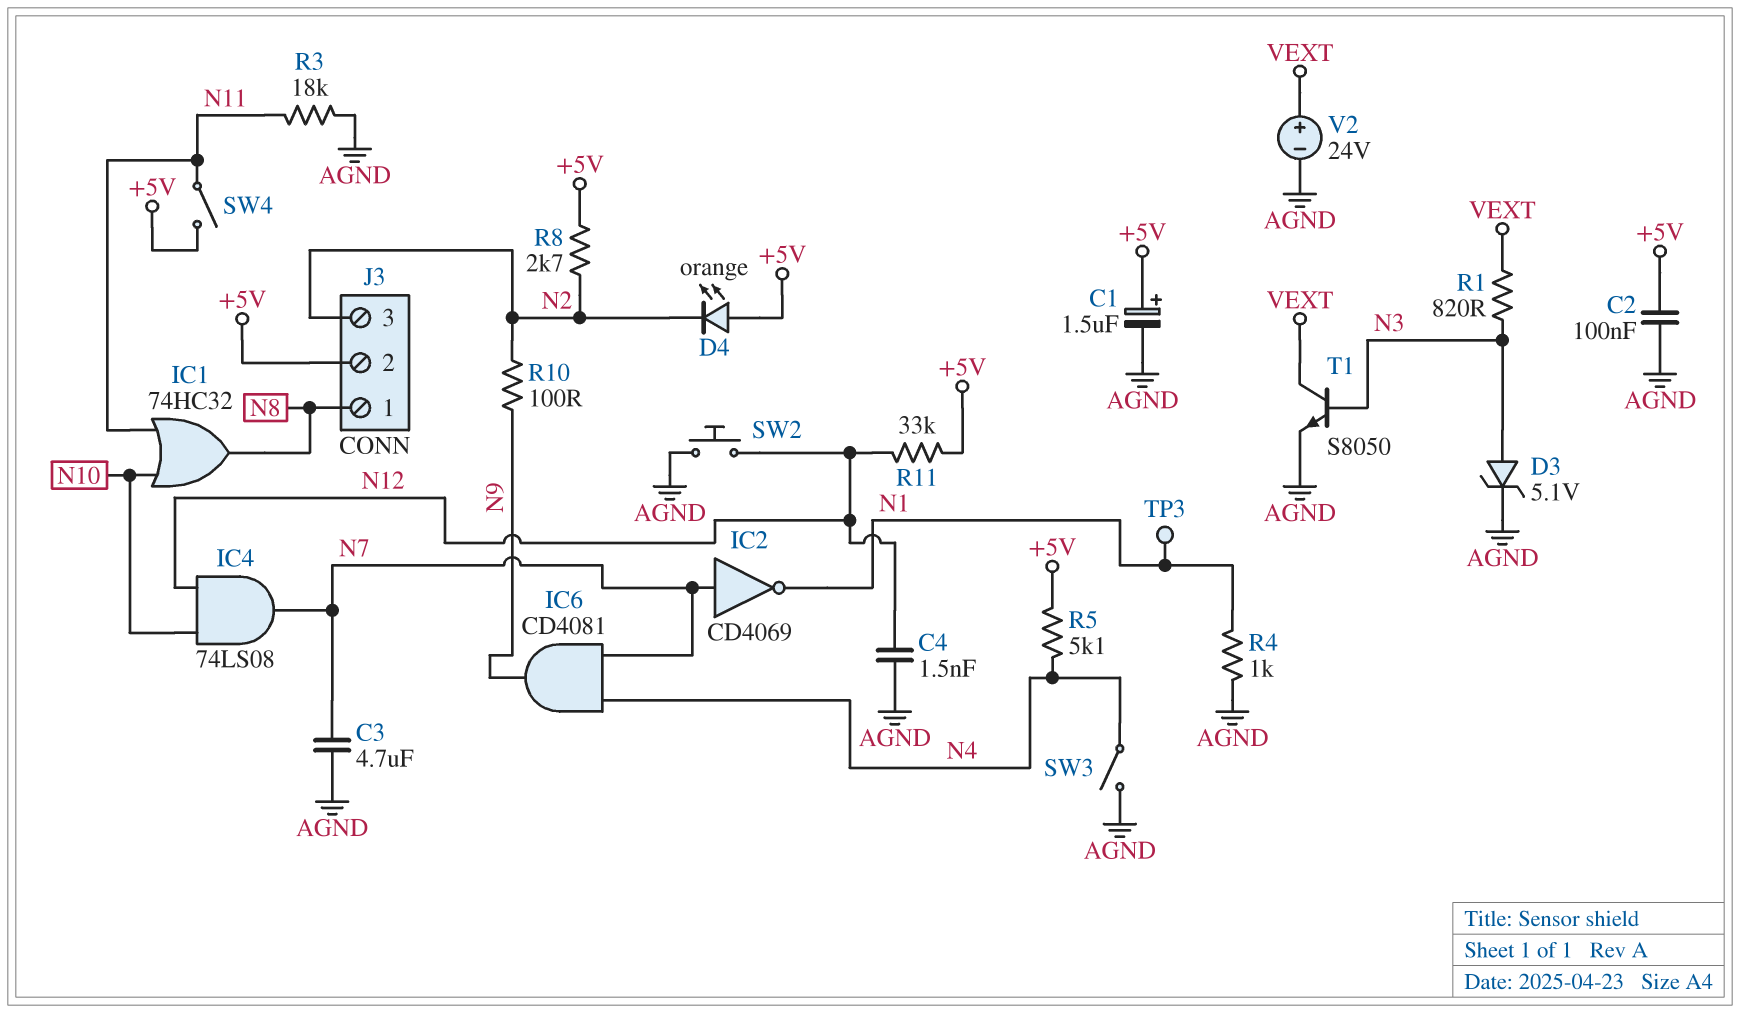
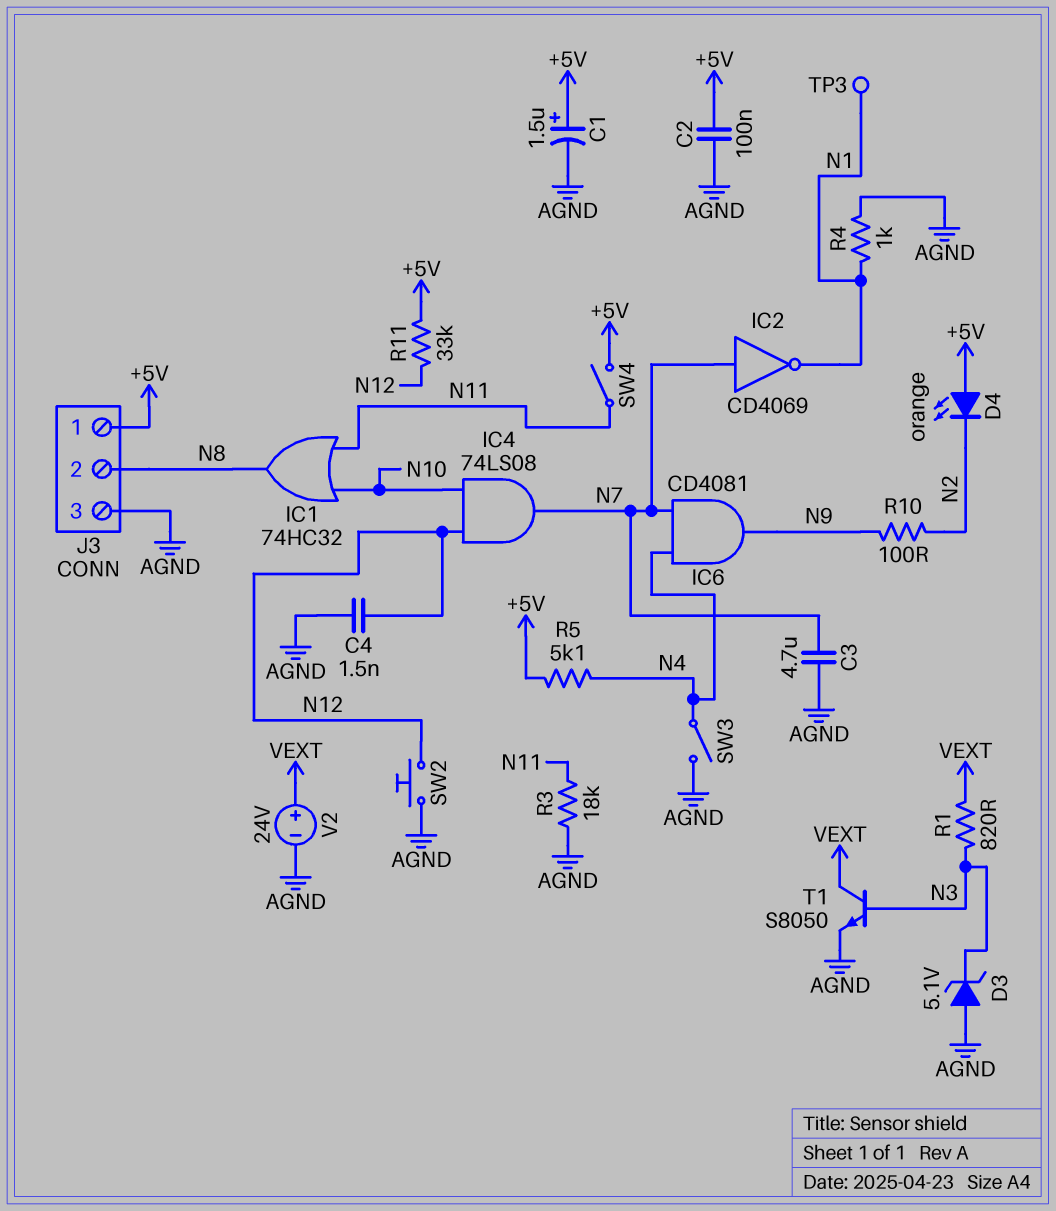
D3: zener 5.1V (A N3, K AGND) -> zener 5.1V (A AGND, K N3)
J3 pin 1: N8 -> +5V
J3 pin 2: +5V -> N8
J3 pin 3: N2 -> AGND
R8: 2.7k (+5V, N2) -> none

